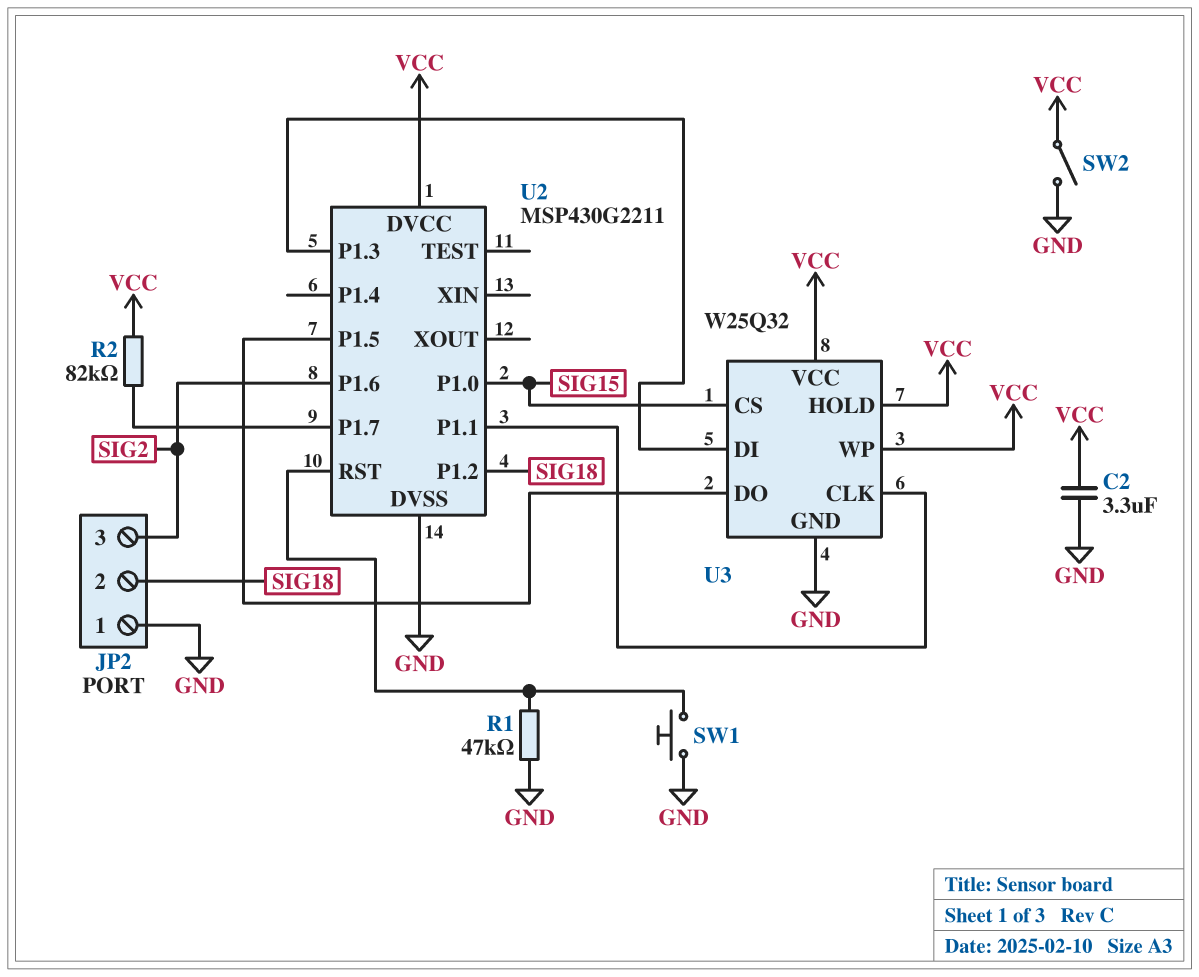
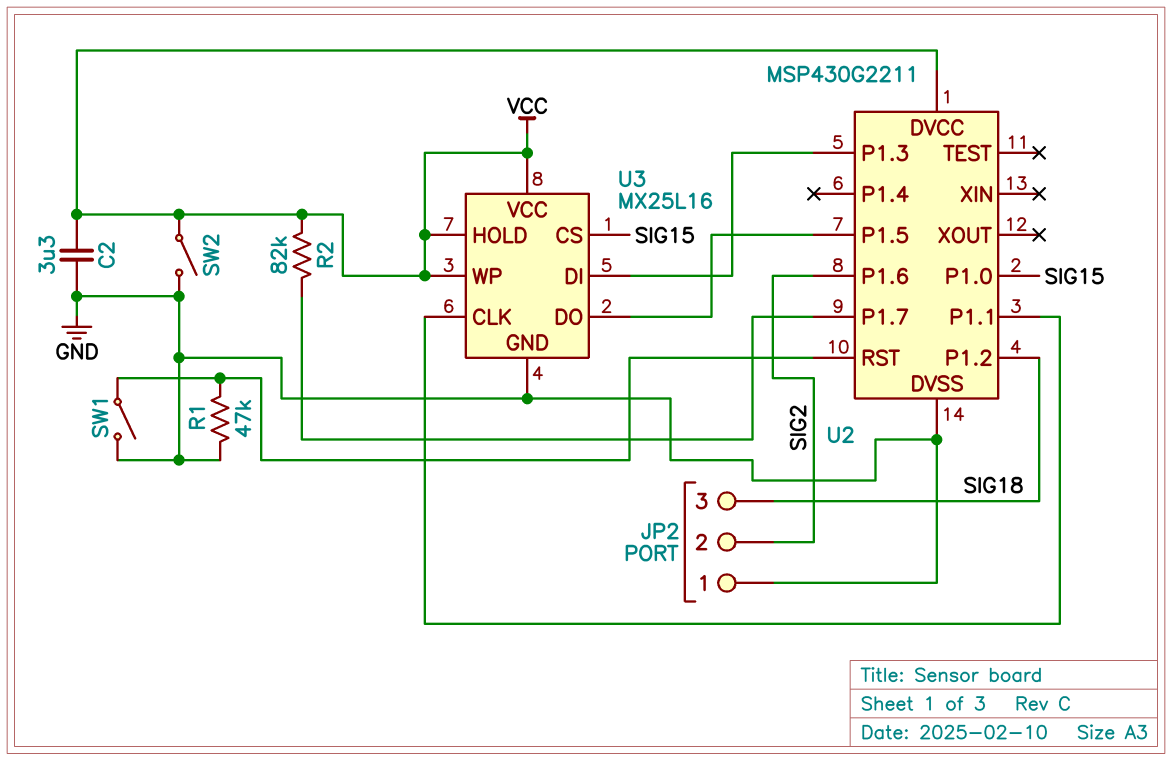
JP2 pin 2: SIG18 -> SIG2
JP2 pin 3: SIG2 -> SIG18
SW1: button (GND, U2/RST) -> switch (GND, U2/RST)
U3: W25Q32 -> MX25L16

